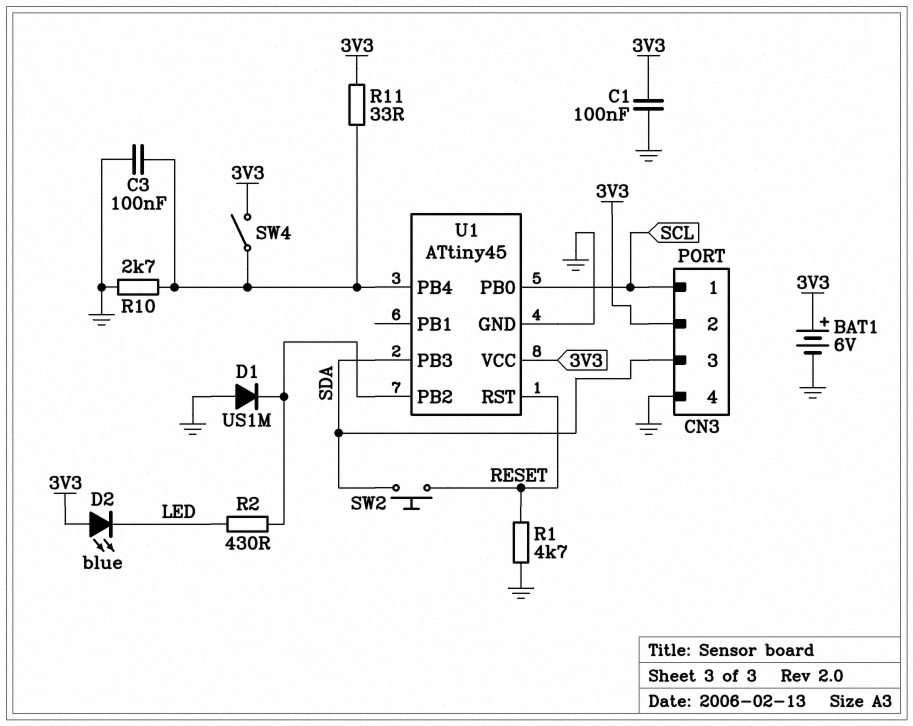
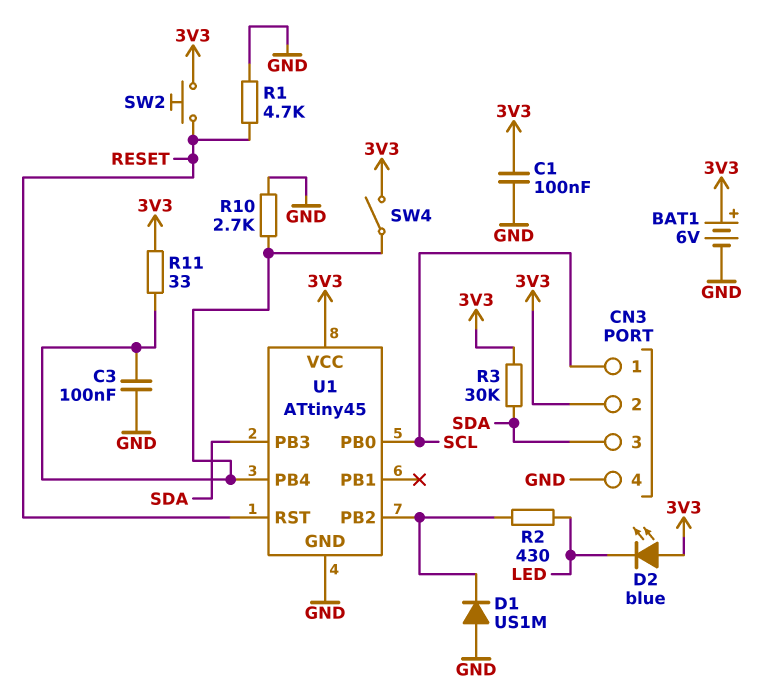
R3: none -> 30k (3V3, SDA)
SW2: button (RESET, SDA) -> button (3V3, RESET)

